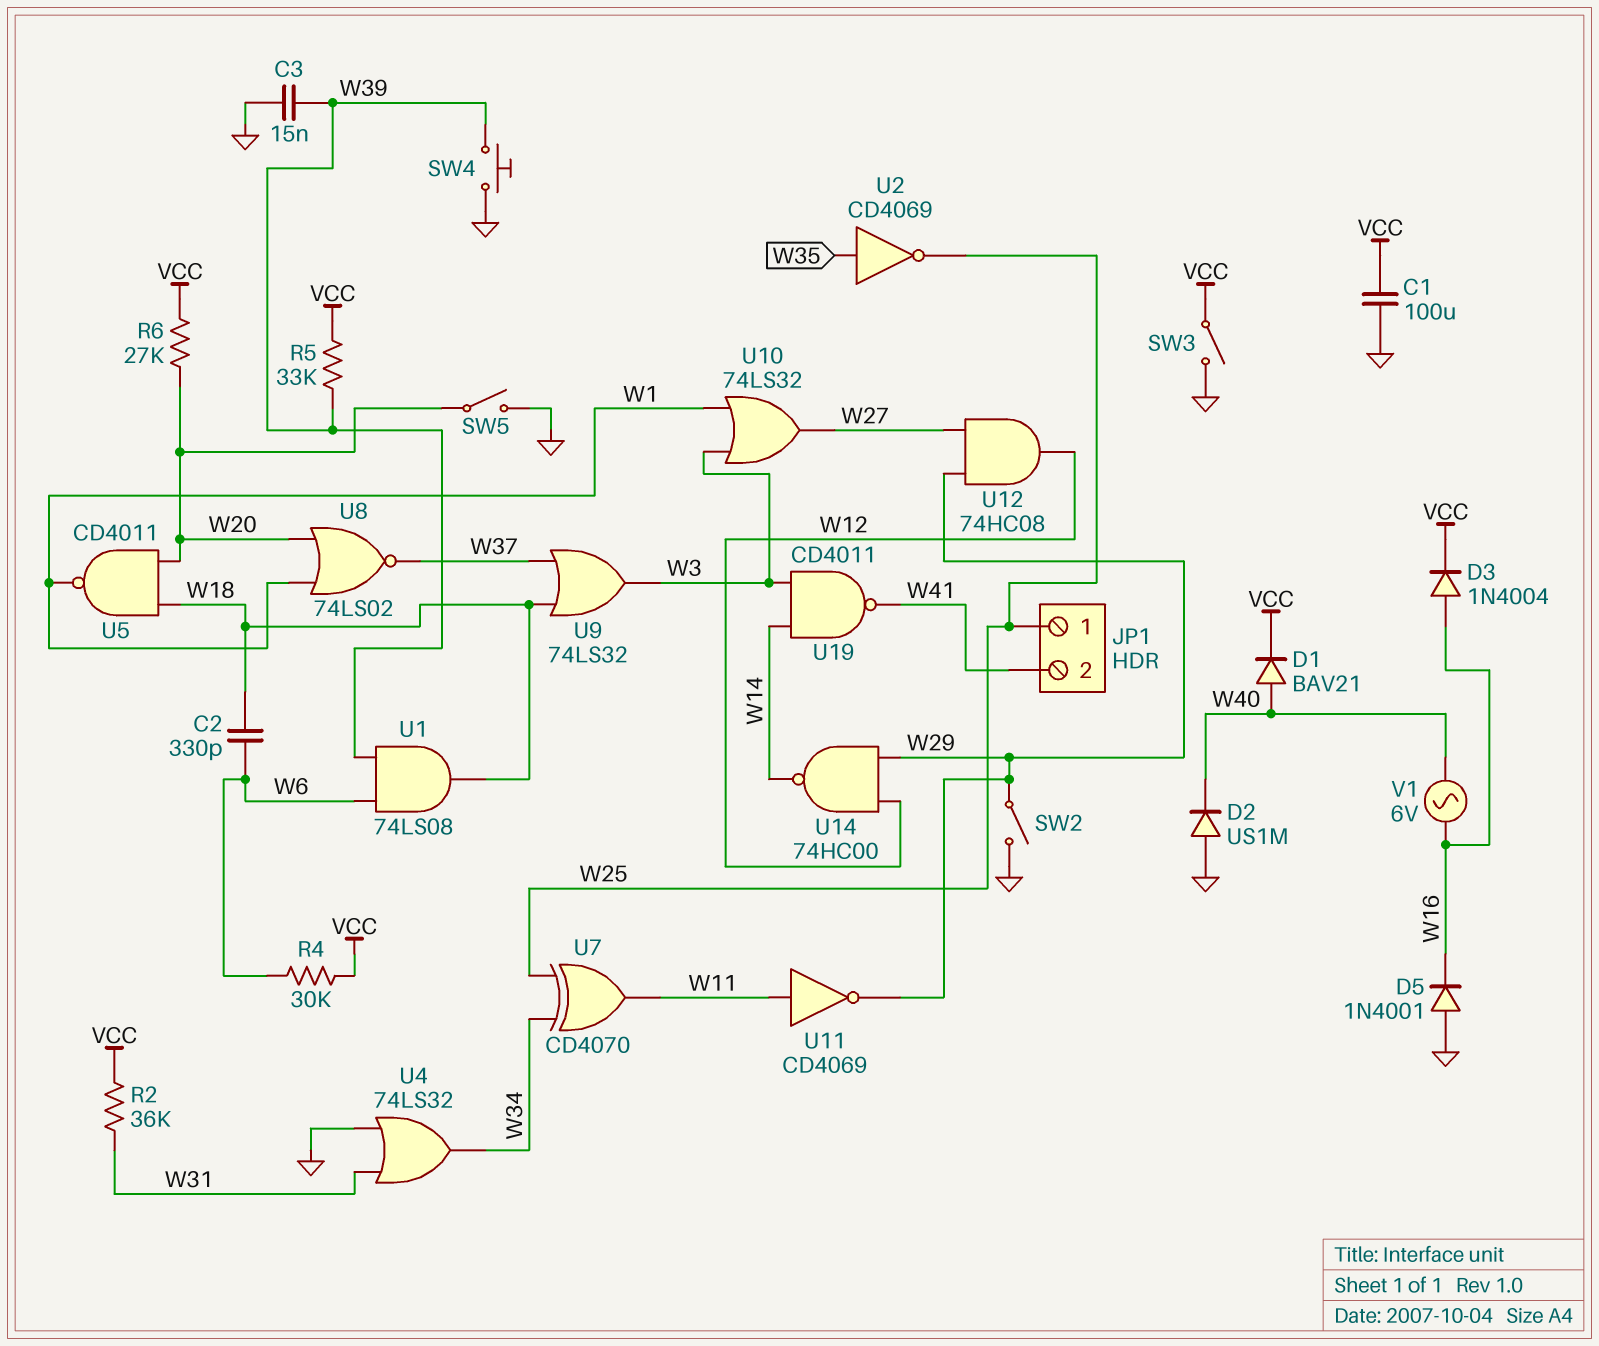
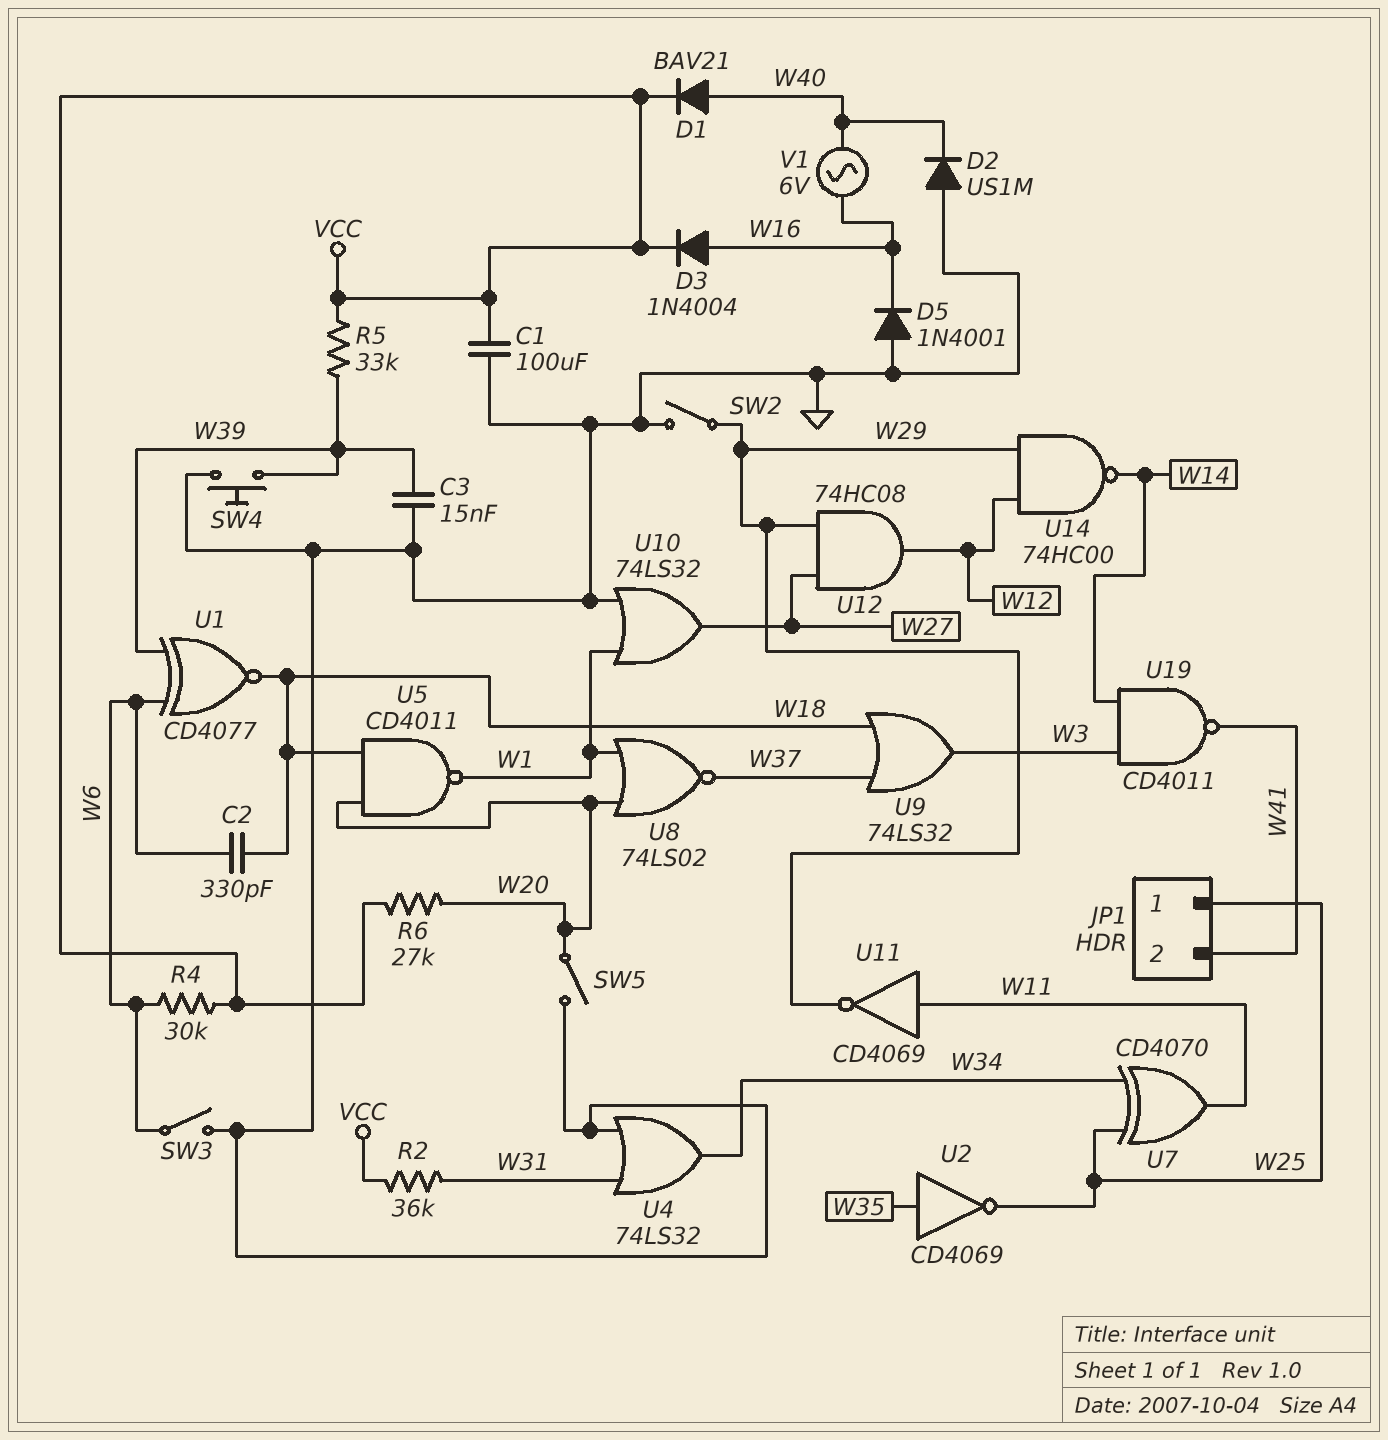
SW3: switch (GND, VCC) -> switch (GND, W6)
U1: AND 74LS08 (in W6, in W39, out W18) -> XNOR CD4077 (in W6, in W39, out W18)
U10: OR 74LS32 (in W1, in W3, out W27) -> OR 74LS32 (in GND, in W1, out W27)

